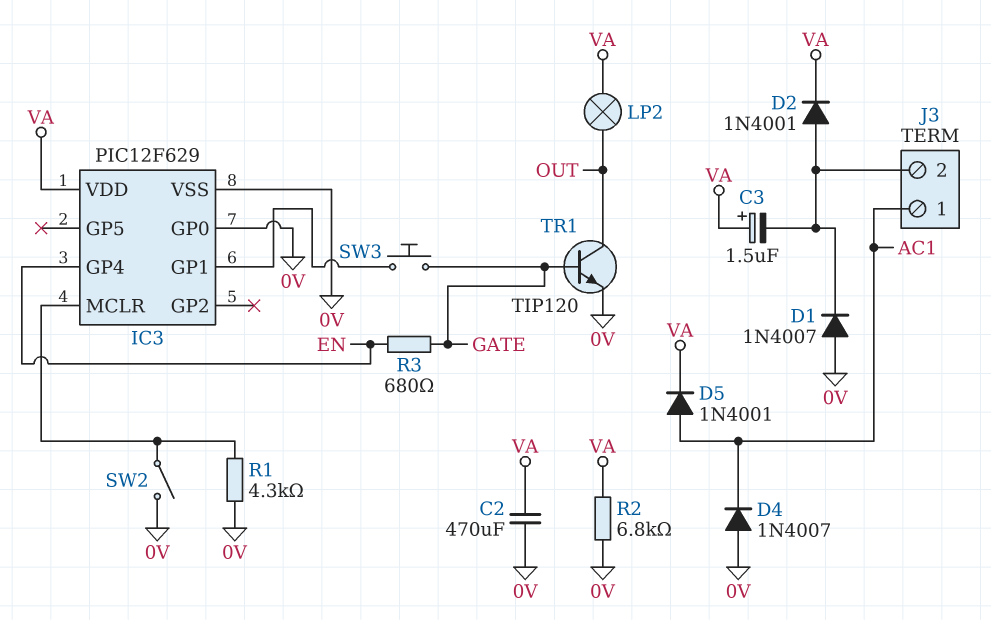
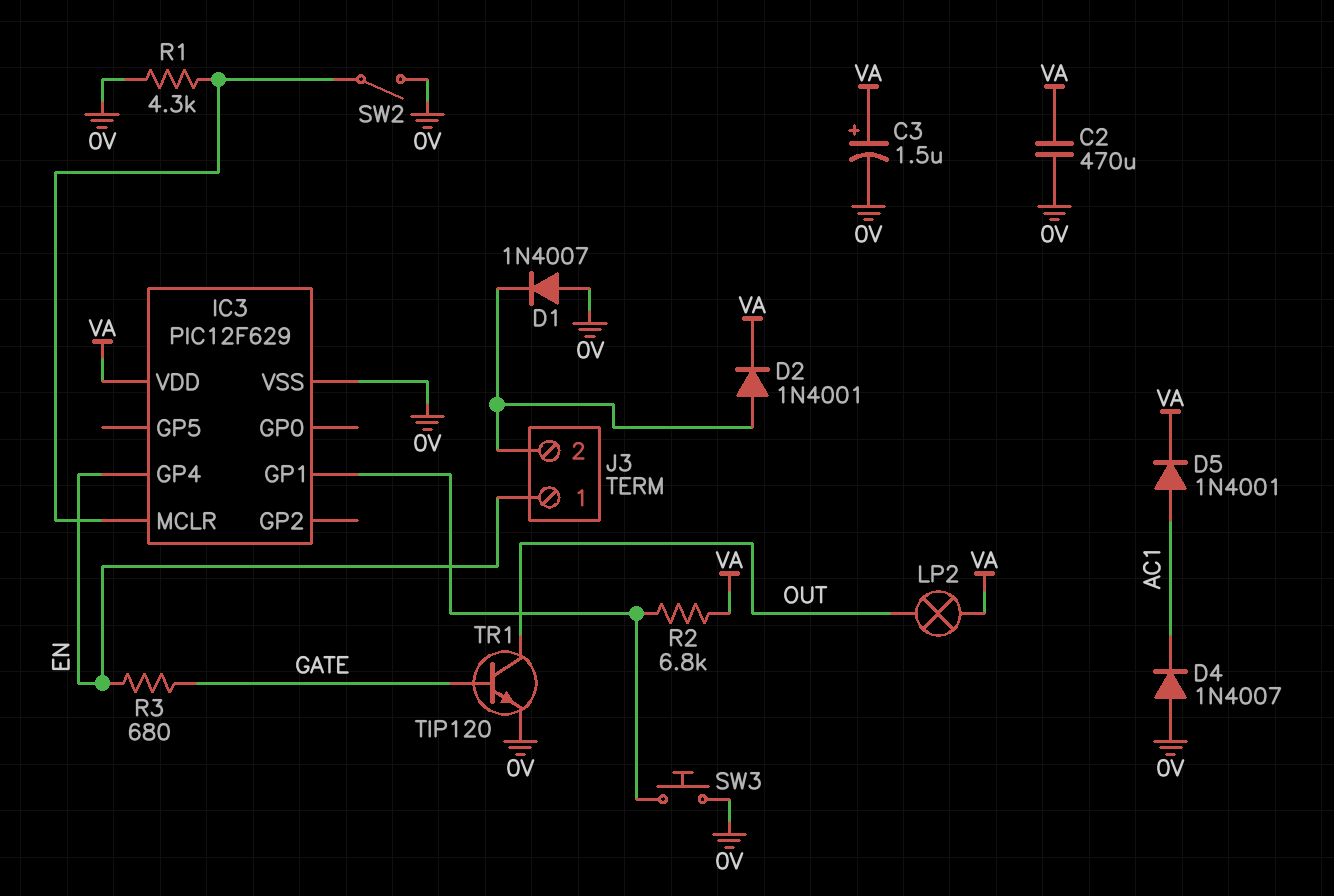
C3: 1.5uF (plus VA, minus J3/2) -> 1.5uF (plus VA, minus 0V)
IC3 pin GP0: 0V -> none
J3 pin 1: AC1 -> EN
R2: 6.8k (0V, VA) -> 6.8k (IC3/GP1, VA)
SW3: button (GATE, IC3/GP1) -> button (0V, IC3/GP1)

